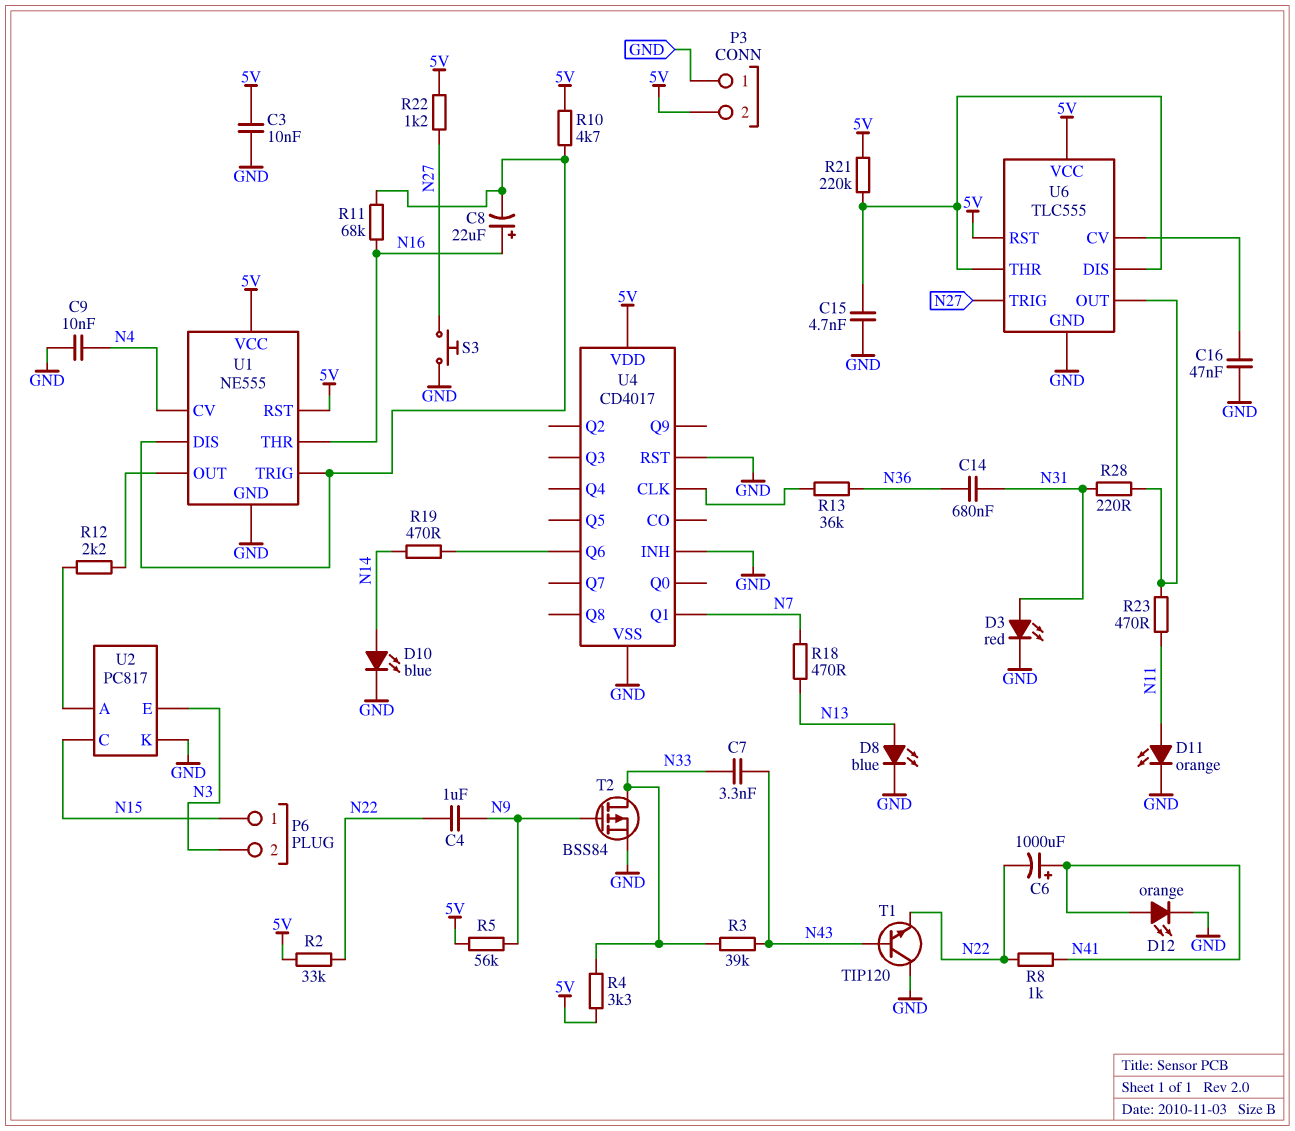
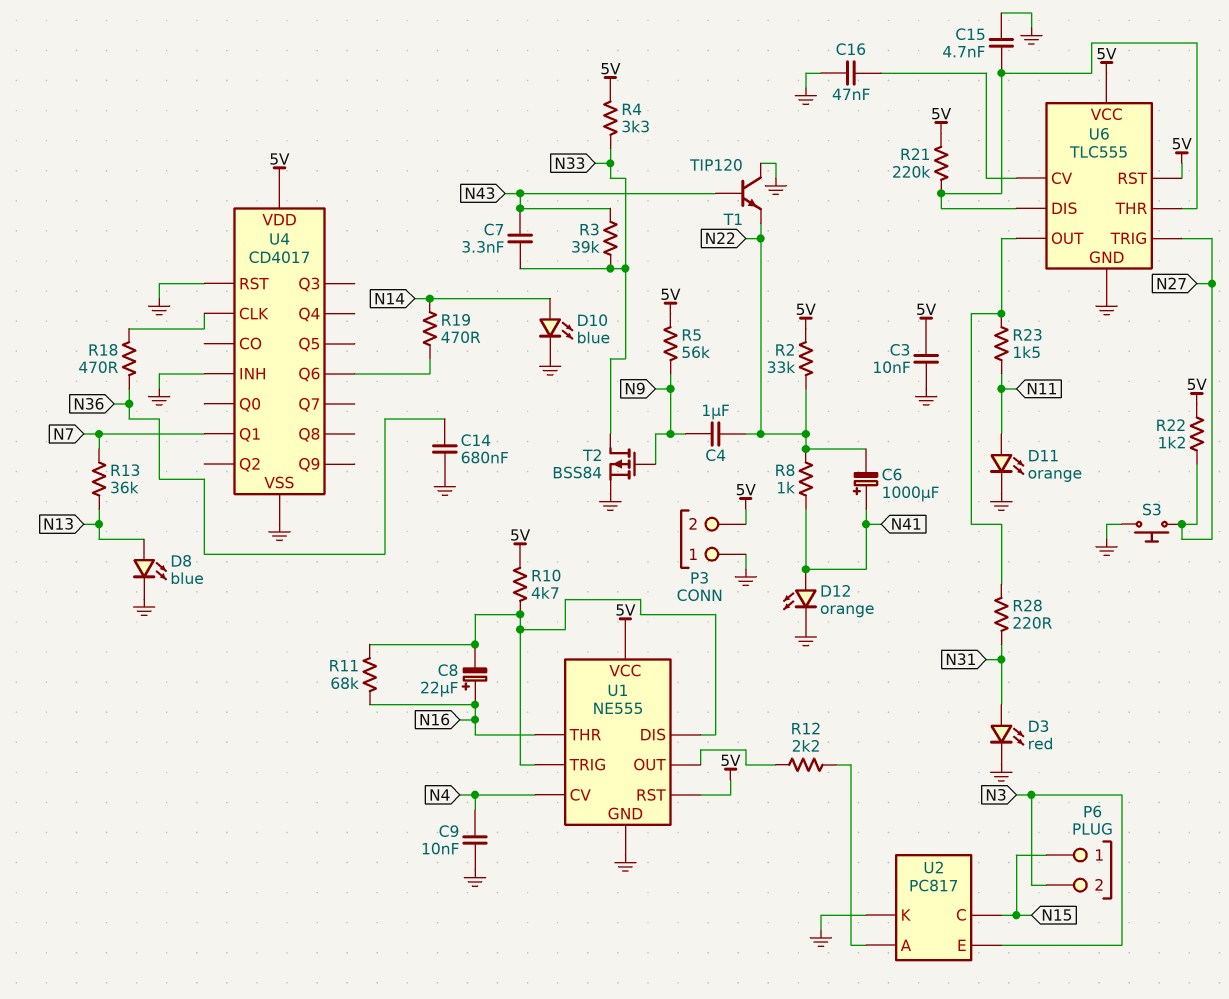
C14: 680nF (N31, N36) -> 680nF (GND, N36)
R13: 36k (N36, U4/CLK) -> 36k (N7, N13)
R18: 470 (N7, N13) -> 470 (N36, U4/CLK)
R23: 470 (N11, U6/OUT) -> 1.5k (N11, U6/OUT)

